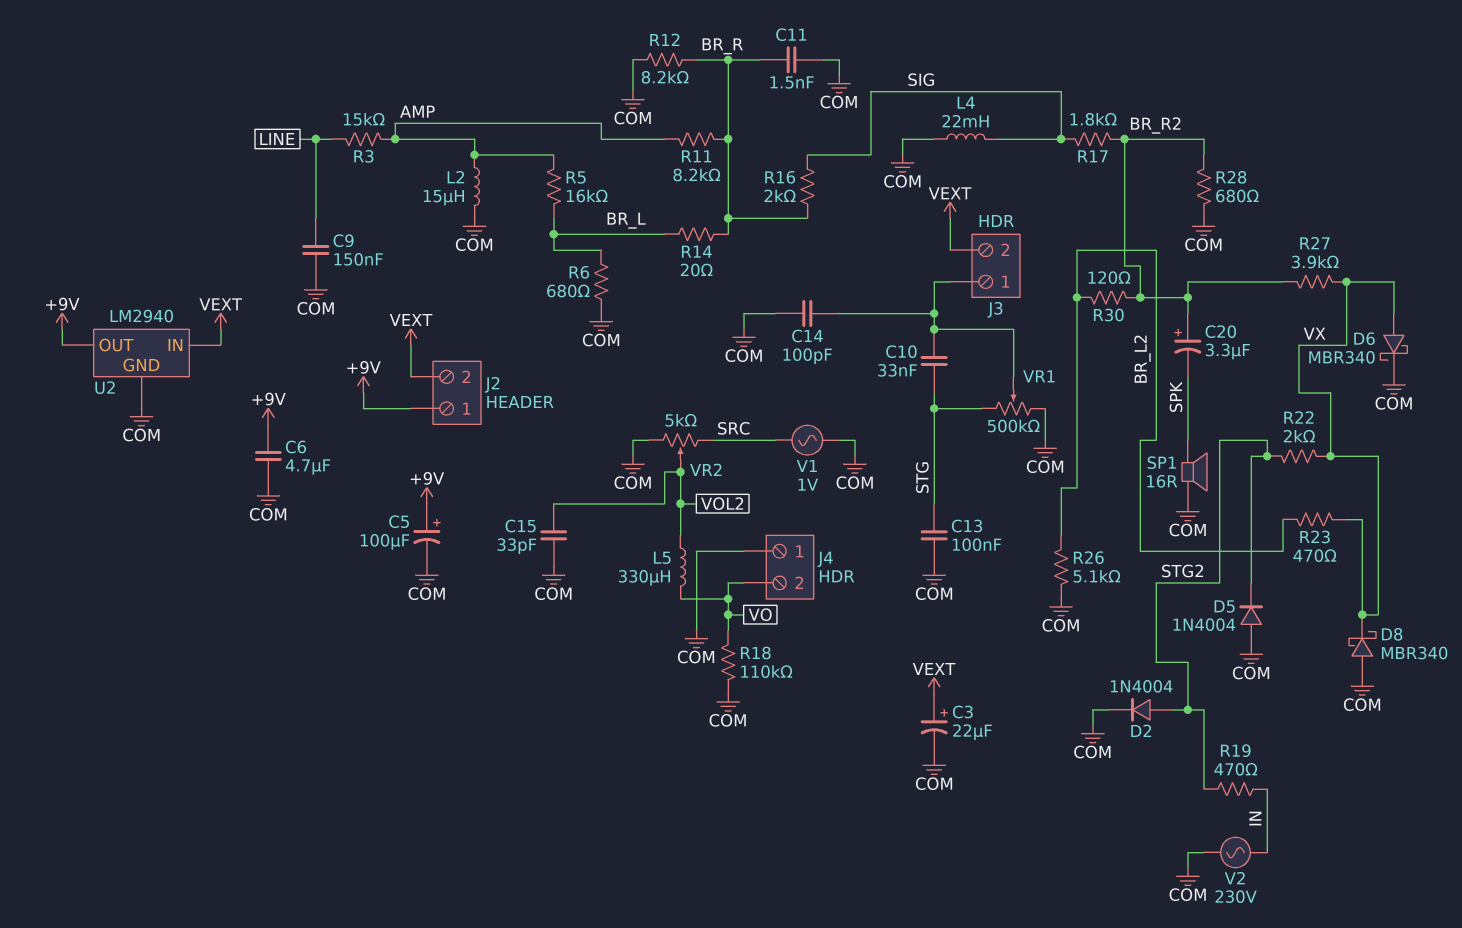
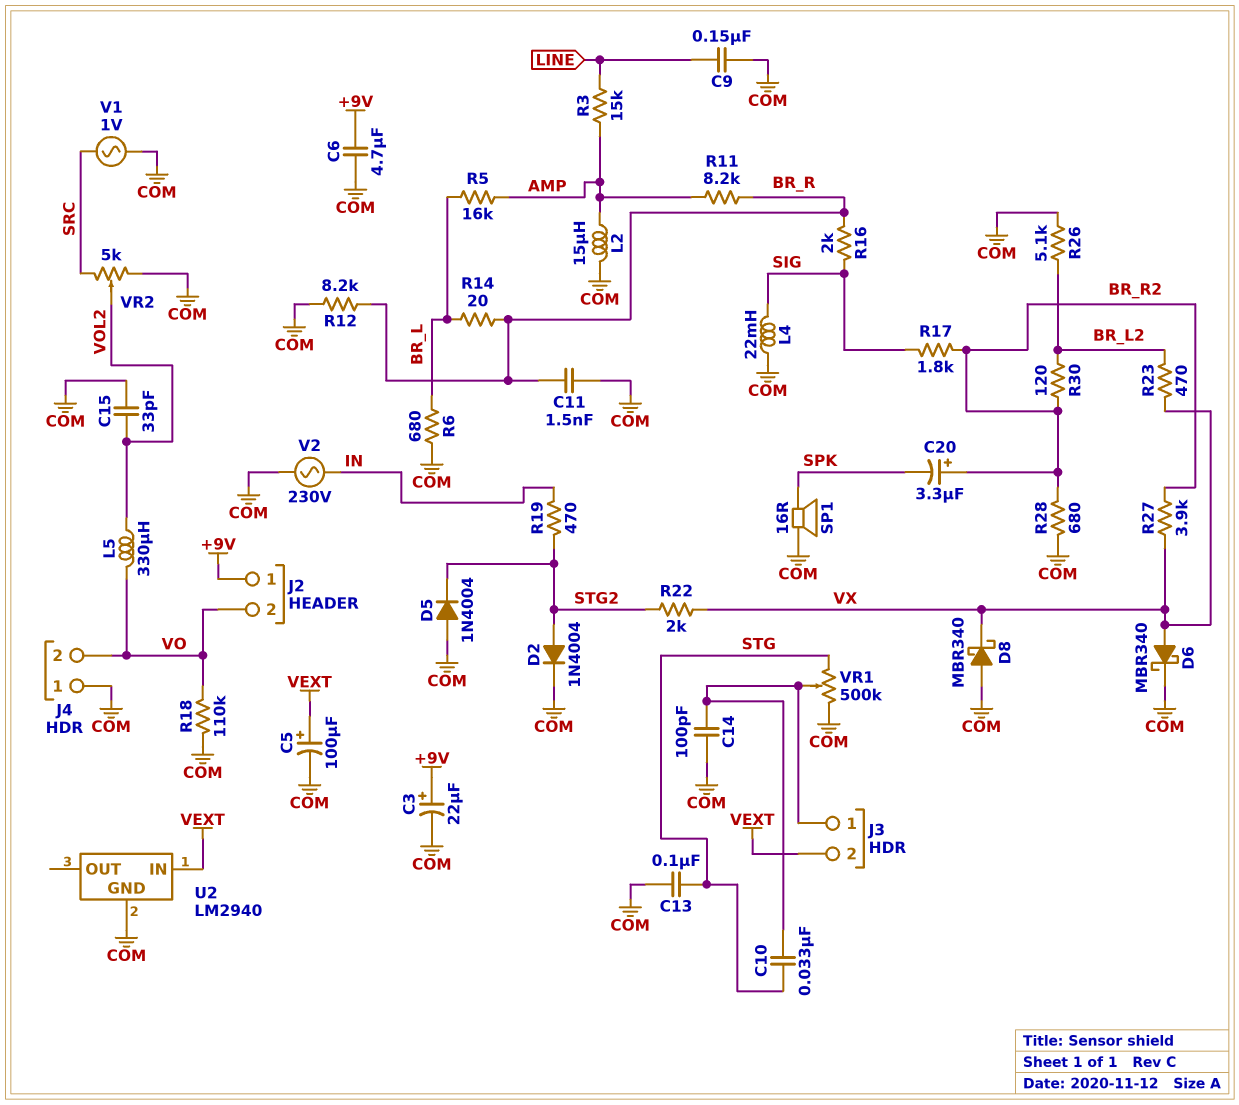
C3: 22uF (plus VEXT, minus COM) -> 22uF (plus +9V, minus COM)
C5: 100uF (plus +9V, minus COM) -> 100uF (plus VEXT, minus COM)
J2 pin 2: VEXT -> VO
U2 pin OUT: +9V -> none

